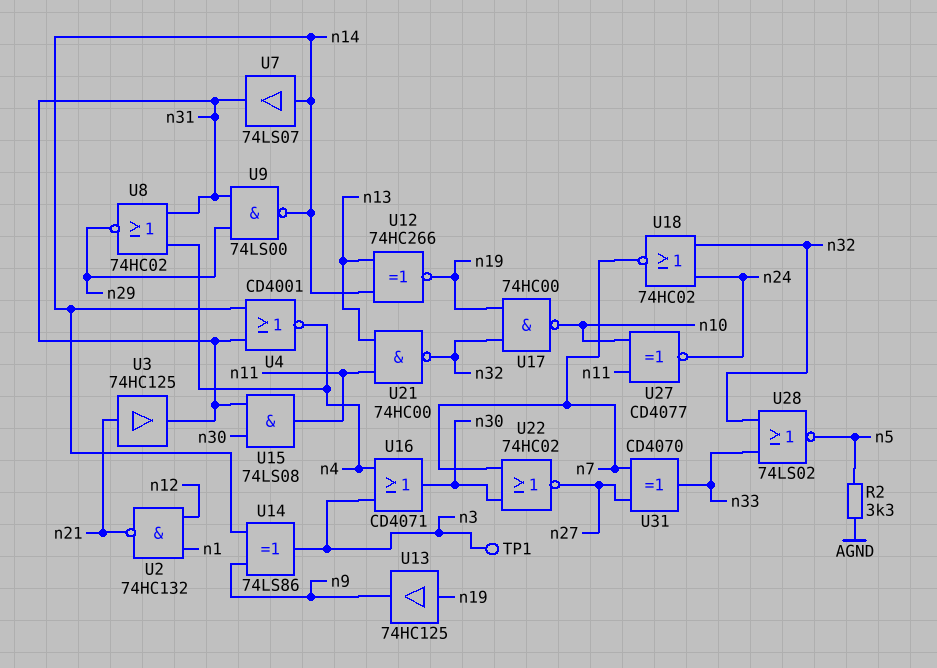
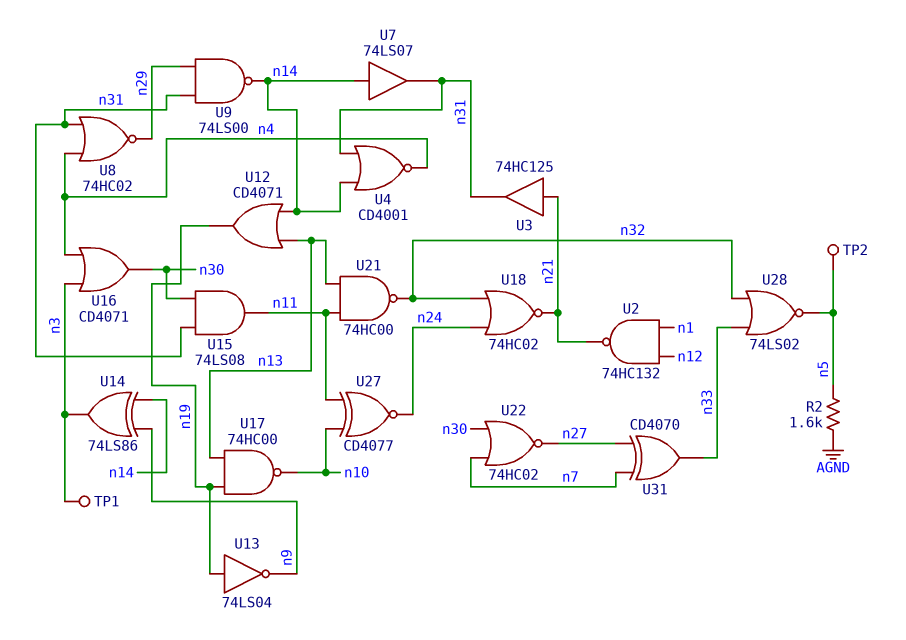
R2: 3.3k (AGND, n5) -> 1.6k (AGND, n5)
TP2: none -> test point (n5)
U12: XNOR 74HC266 (in n13, in n14, out n19) -> OR CD4071 (in n13, in n14, out n19)
U13: buffer 74HC125 (in n19, out n9) -> NOT 74LS04 (in n19, out n9)
U17: NAND 74HC00 (in n19, in n32, out n10) -> NAND 74HC00 (in n13, in n19, out n10)
U18: NOR 74HC02 (in n24, in n32, out n7) -> NOR 74HC02 (in n24, in n32, out n21)

